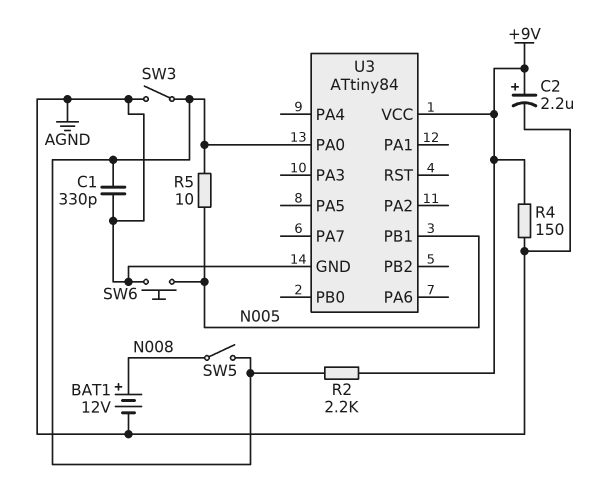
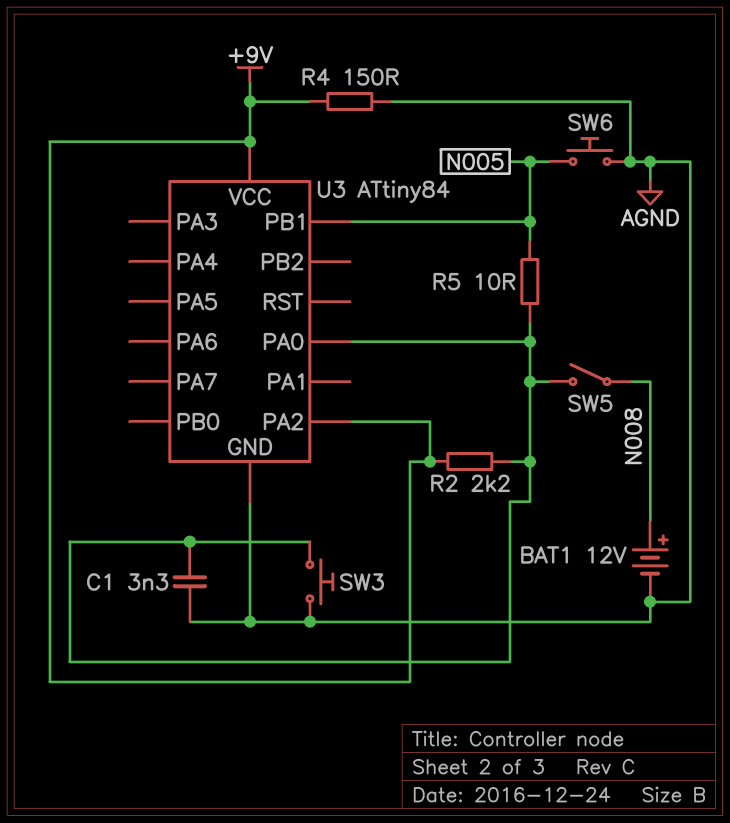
C1: 330pF (AGND, U3/PA0) -> 3.3nF (AGND, U3/PA0)
C2: 2.2uF (plus +9V, minus AGND) -> none
SW3: switch (AGND, U3/PA0) -> button (AGND, U3/PA0)
U3 pin PA2: none -> +9V

